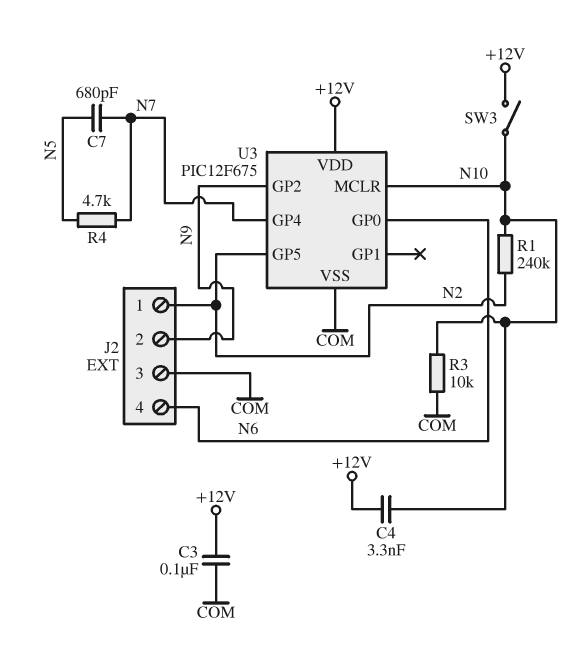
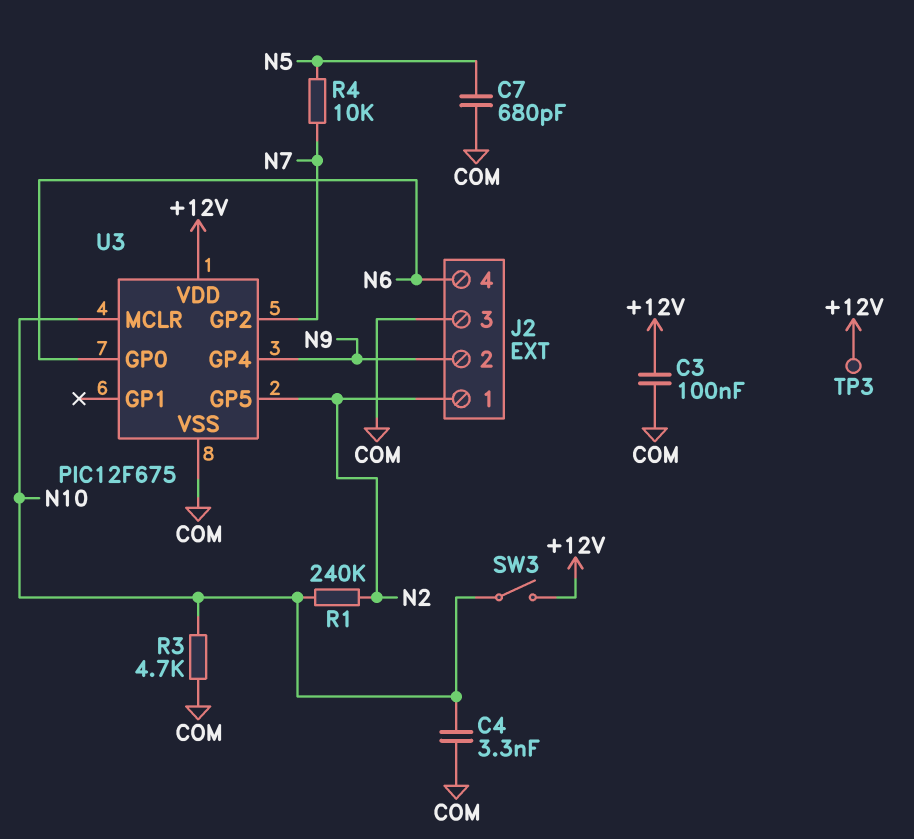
C4: 3.3nF (+12V, N10) -> 3.3nF (COM, N10)
C7: 680pF (N5, N7) -> 680pF (COM, N5)
R3: 10k (COM, N10) -> 4.7k (COM, N10)
R4: 4.7k (N5, N7) -> 10k (N5, N7)
TP3: none -> test point (+12V)
U3 pin GP2: N9 -> N7
U3 pin GP4: N7 -> N9

